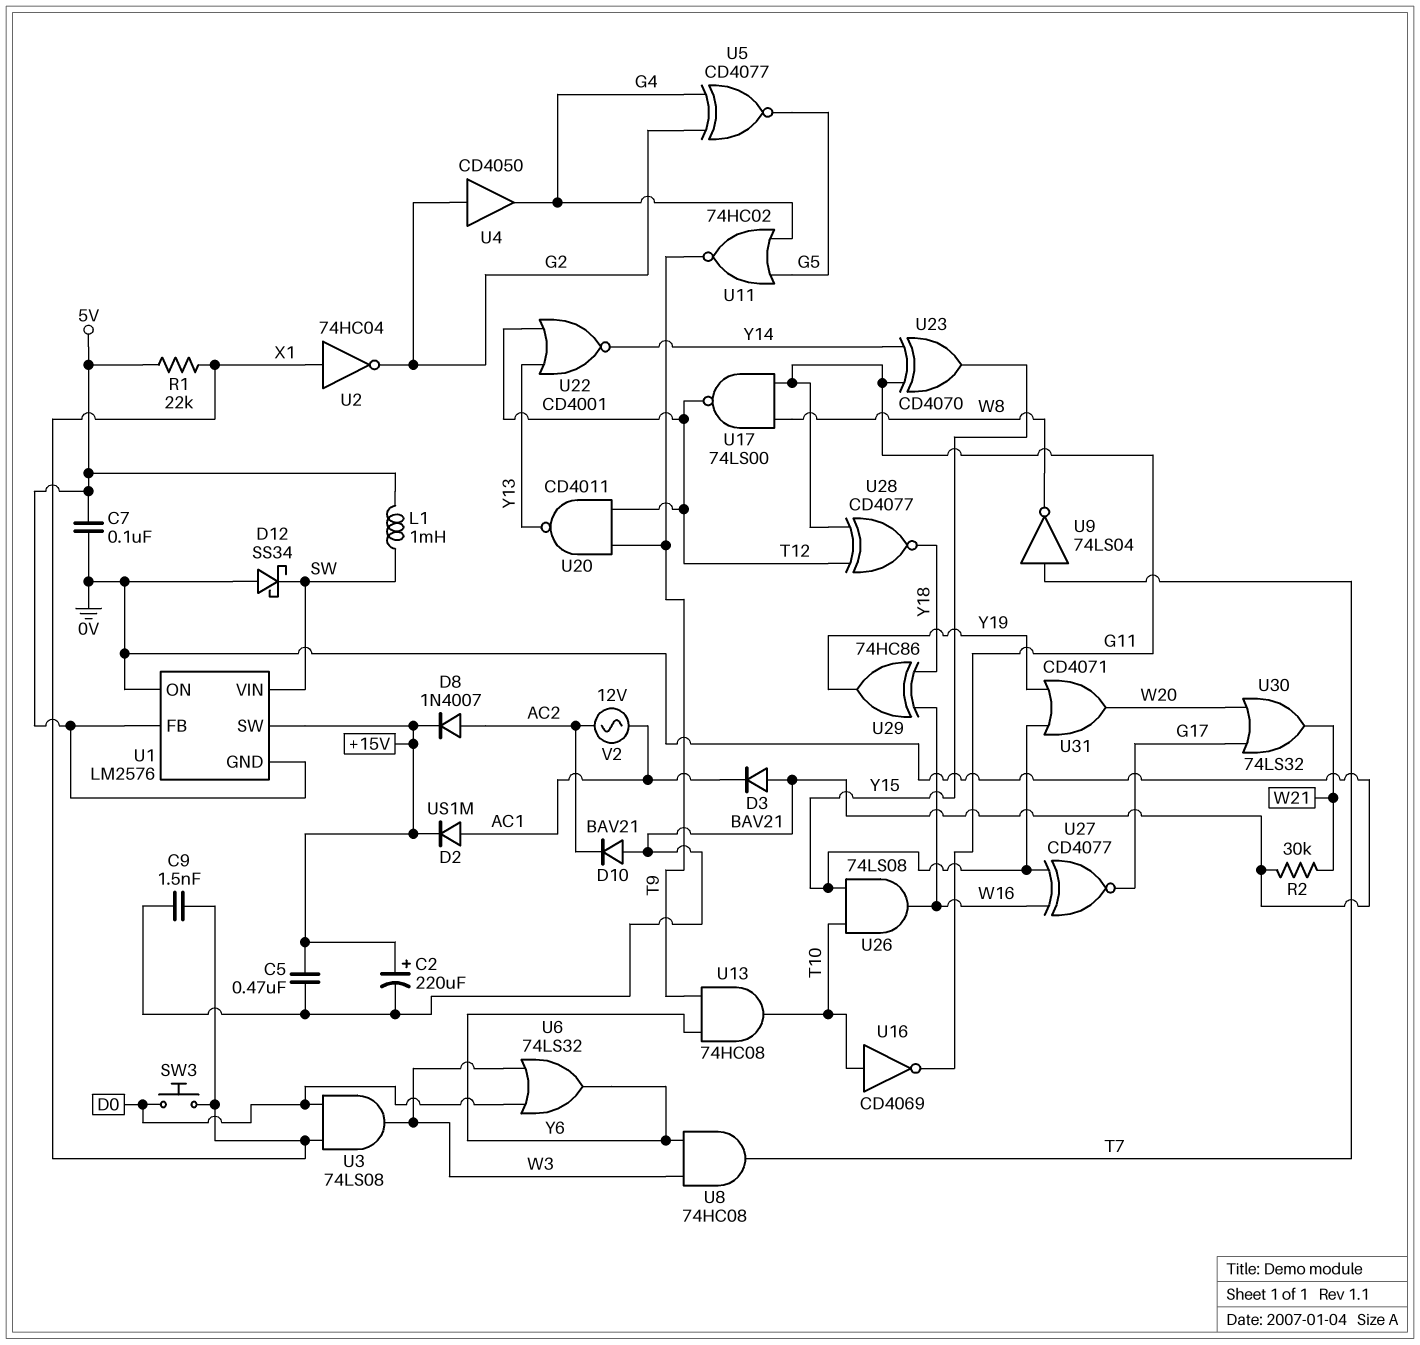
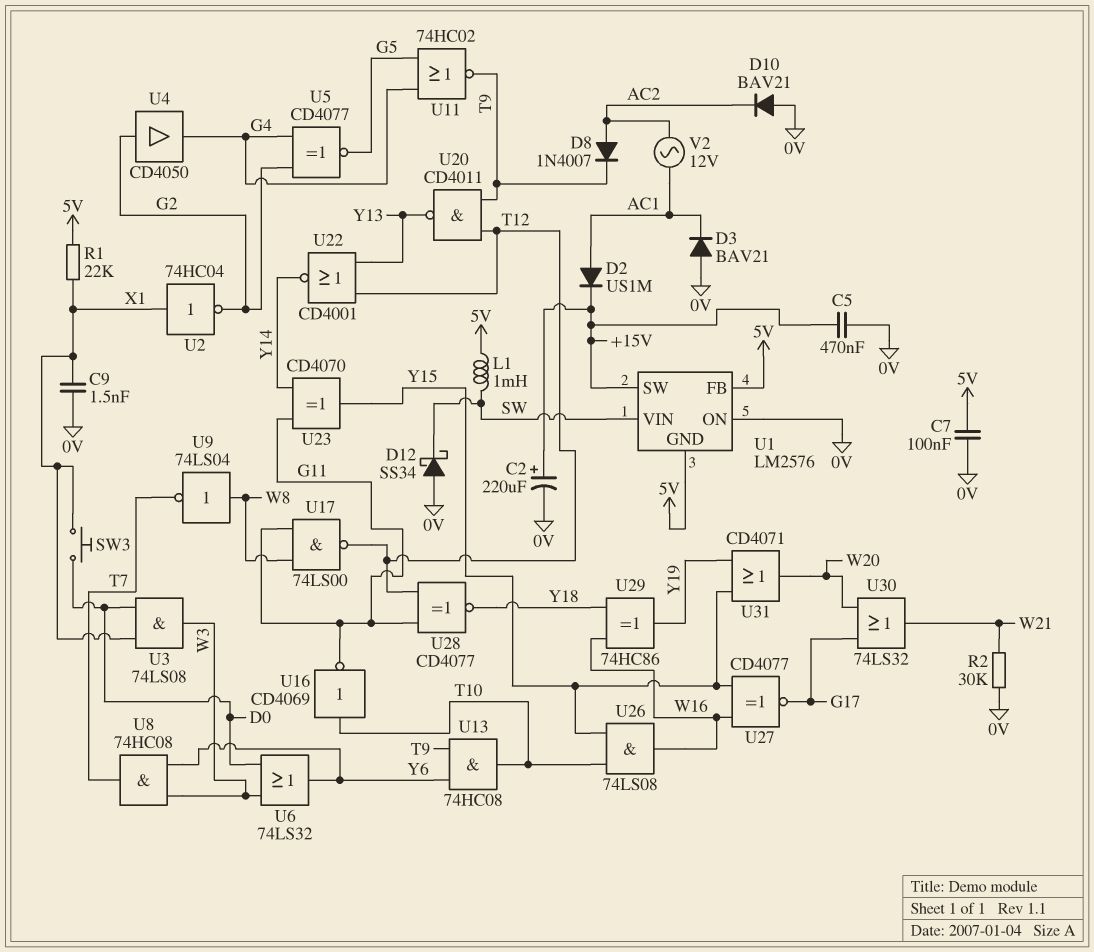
D8: diode 1N4007 (A AC2, K +15V) -> diode 1N4007 (A AC2, K T9)
U9: NOT 74LS04 (in T7, out W8) -> NOT 74LS04 (in W8, out T7)

